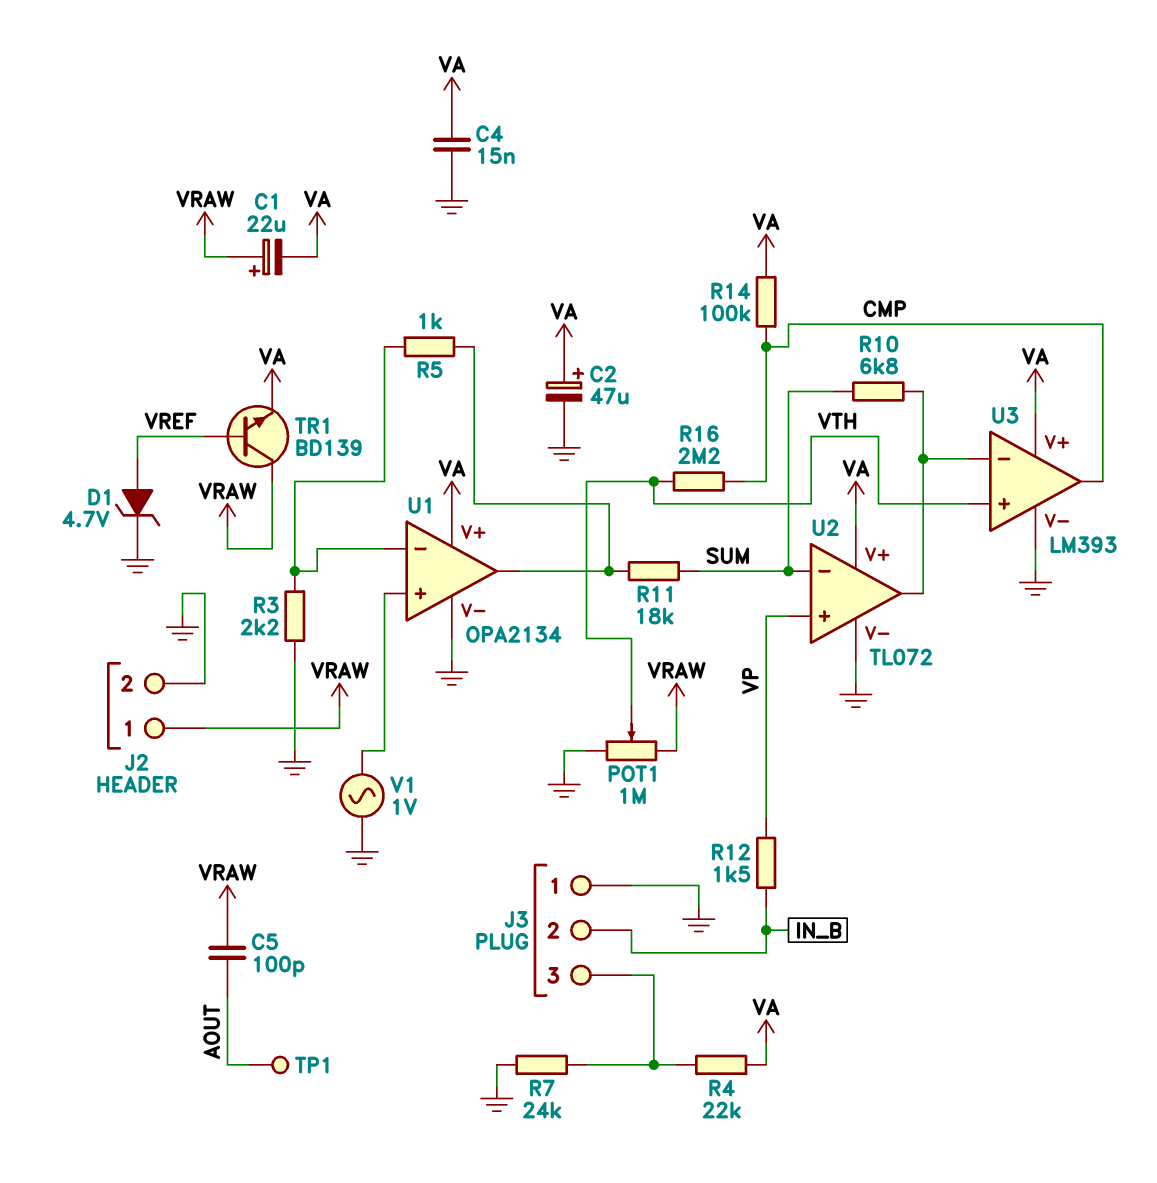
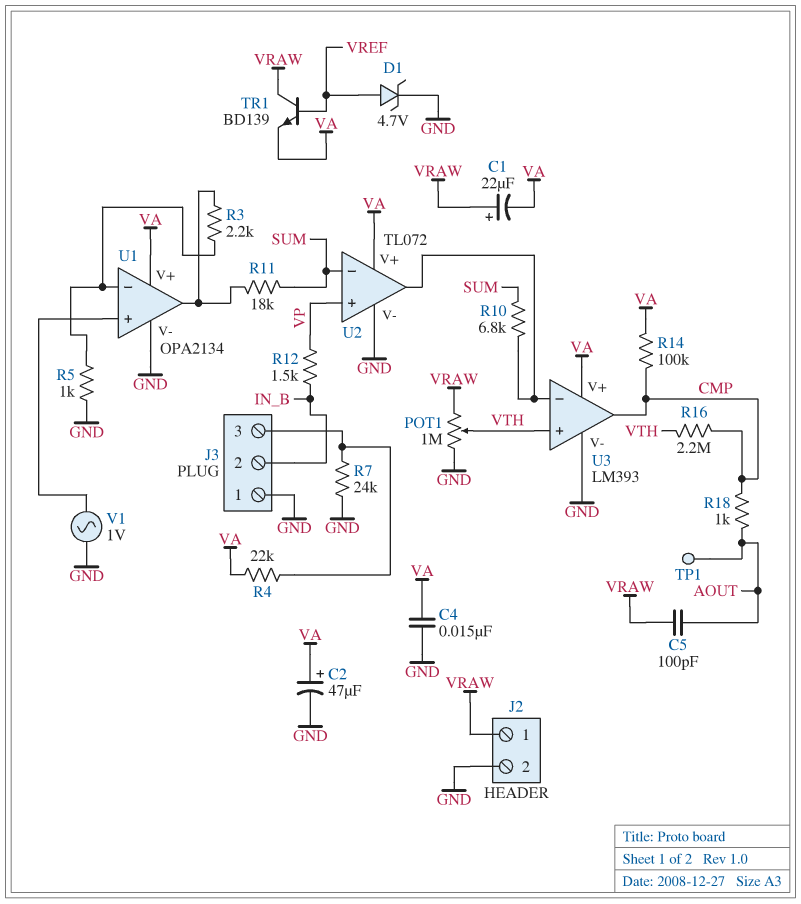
R3: 2.2k (GND, U1/in-) -> 2.2k (U1/in-, U1/out)
R5: 1k (U1/in-, U1/out) -> 1k (GND, U1/in-)
R18: none -> 1k (AOUT, CMP)

